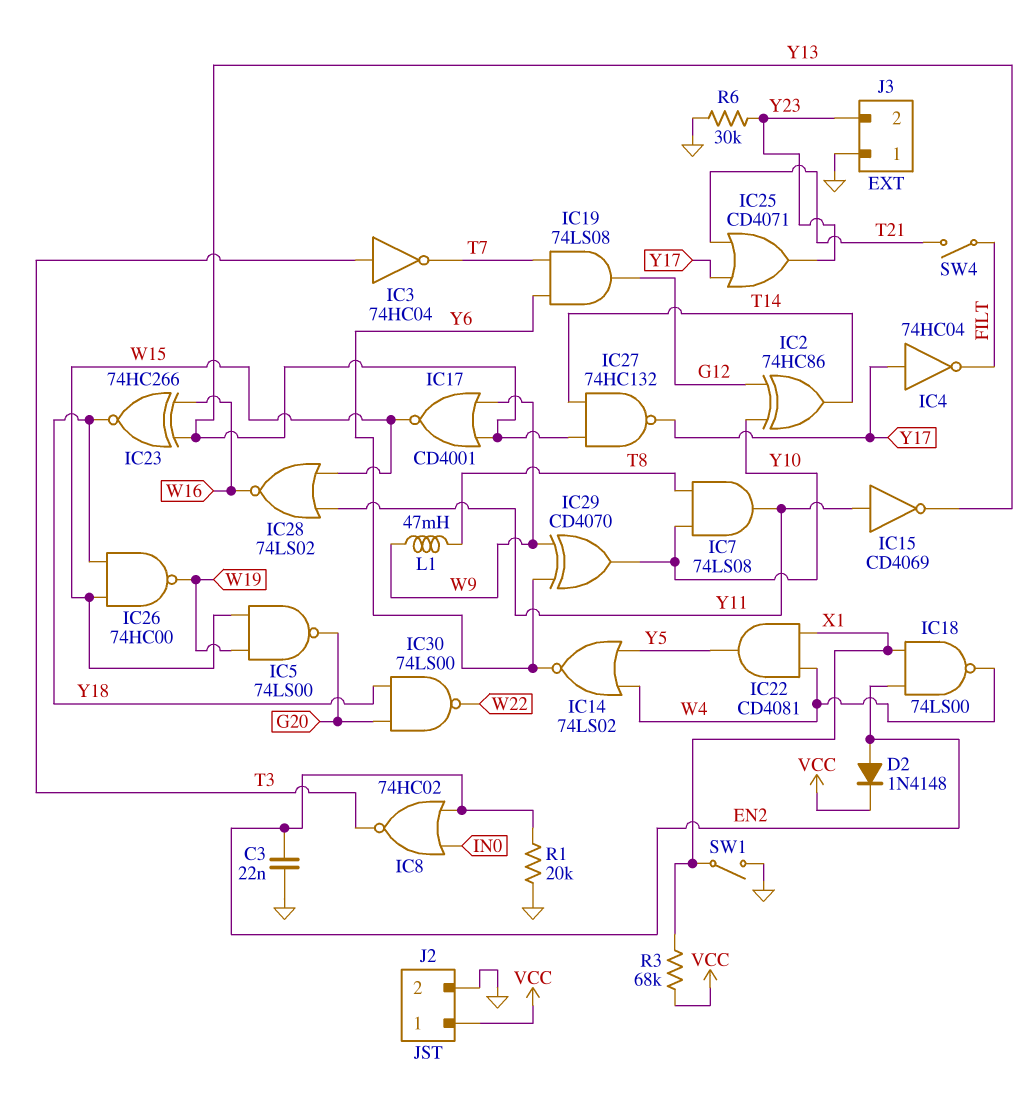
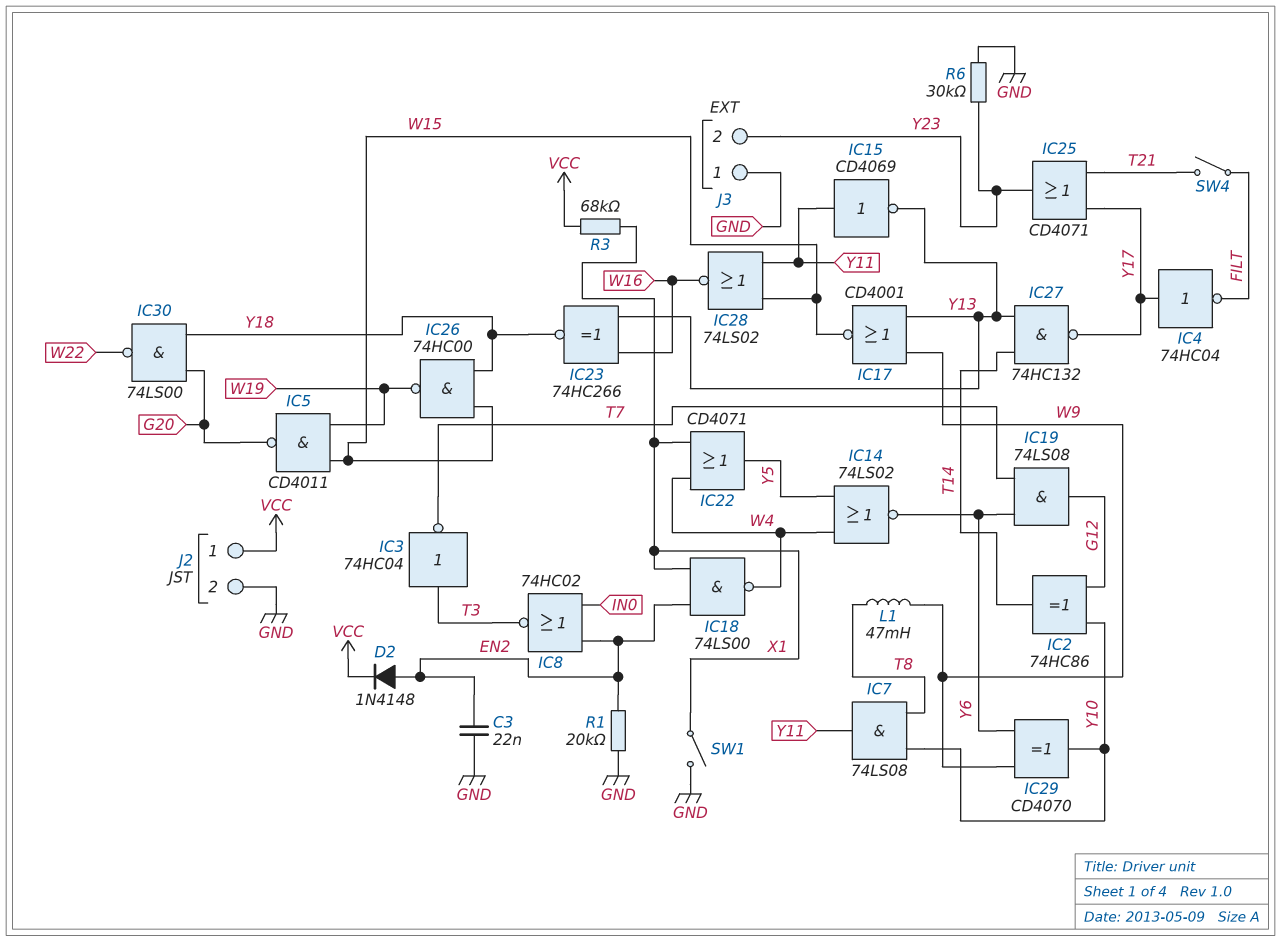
IC5: NAND 74LS00 (in W15, in W19, out G20) -> NAND CD4011 (in W15, in W19, out G20)
IC22: AND CD4081 (in W4, in X1, out Y5) -> OR CD4071 (in W4, in X1, out Y5)

